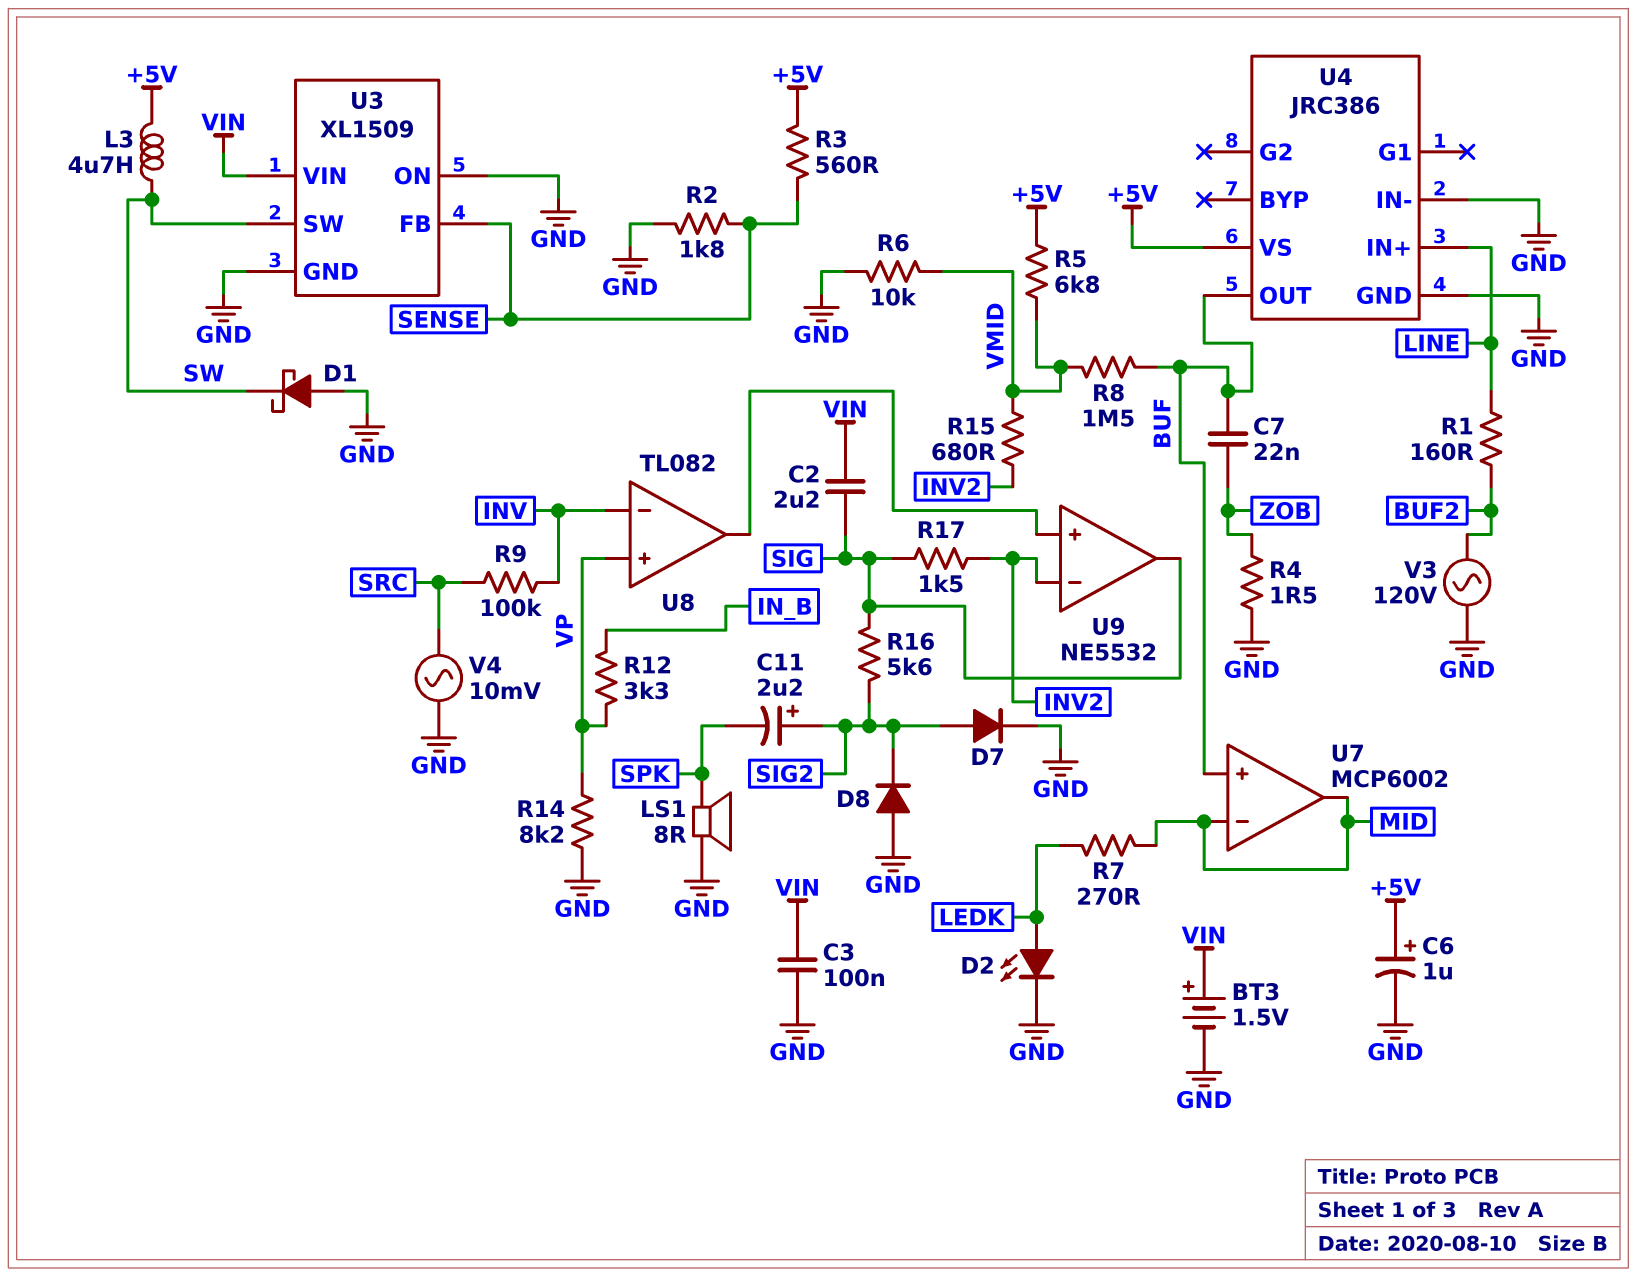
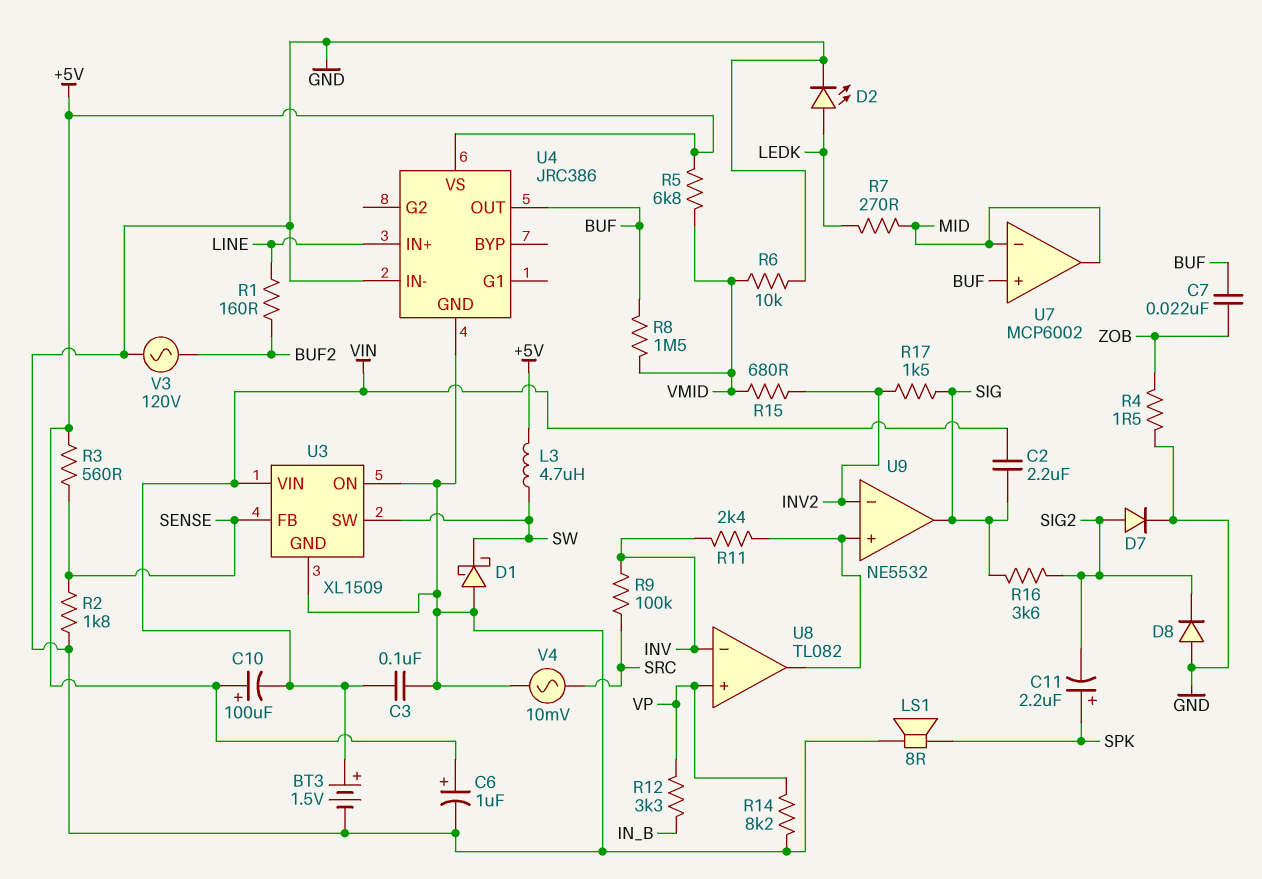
C10: none -> 100uF (plus +5V, minus VIN)
C11: 2.2uF (plus SIG2, minus SPK) -> 2.2uF (plus SPK, minus SIG2)
R11: none -> 2.4k (INV, U8/out)
R16: 5.6k (SIG, SIG2) -> 3.6k (SIG, SIG2)

